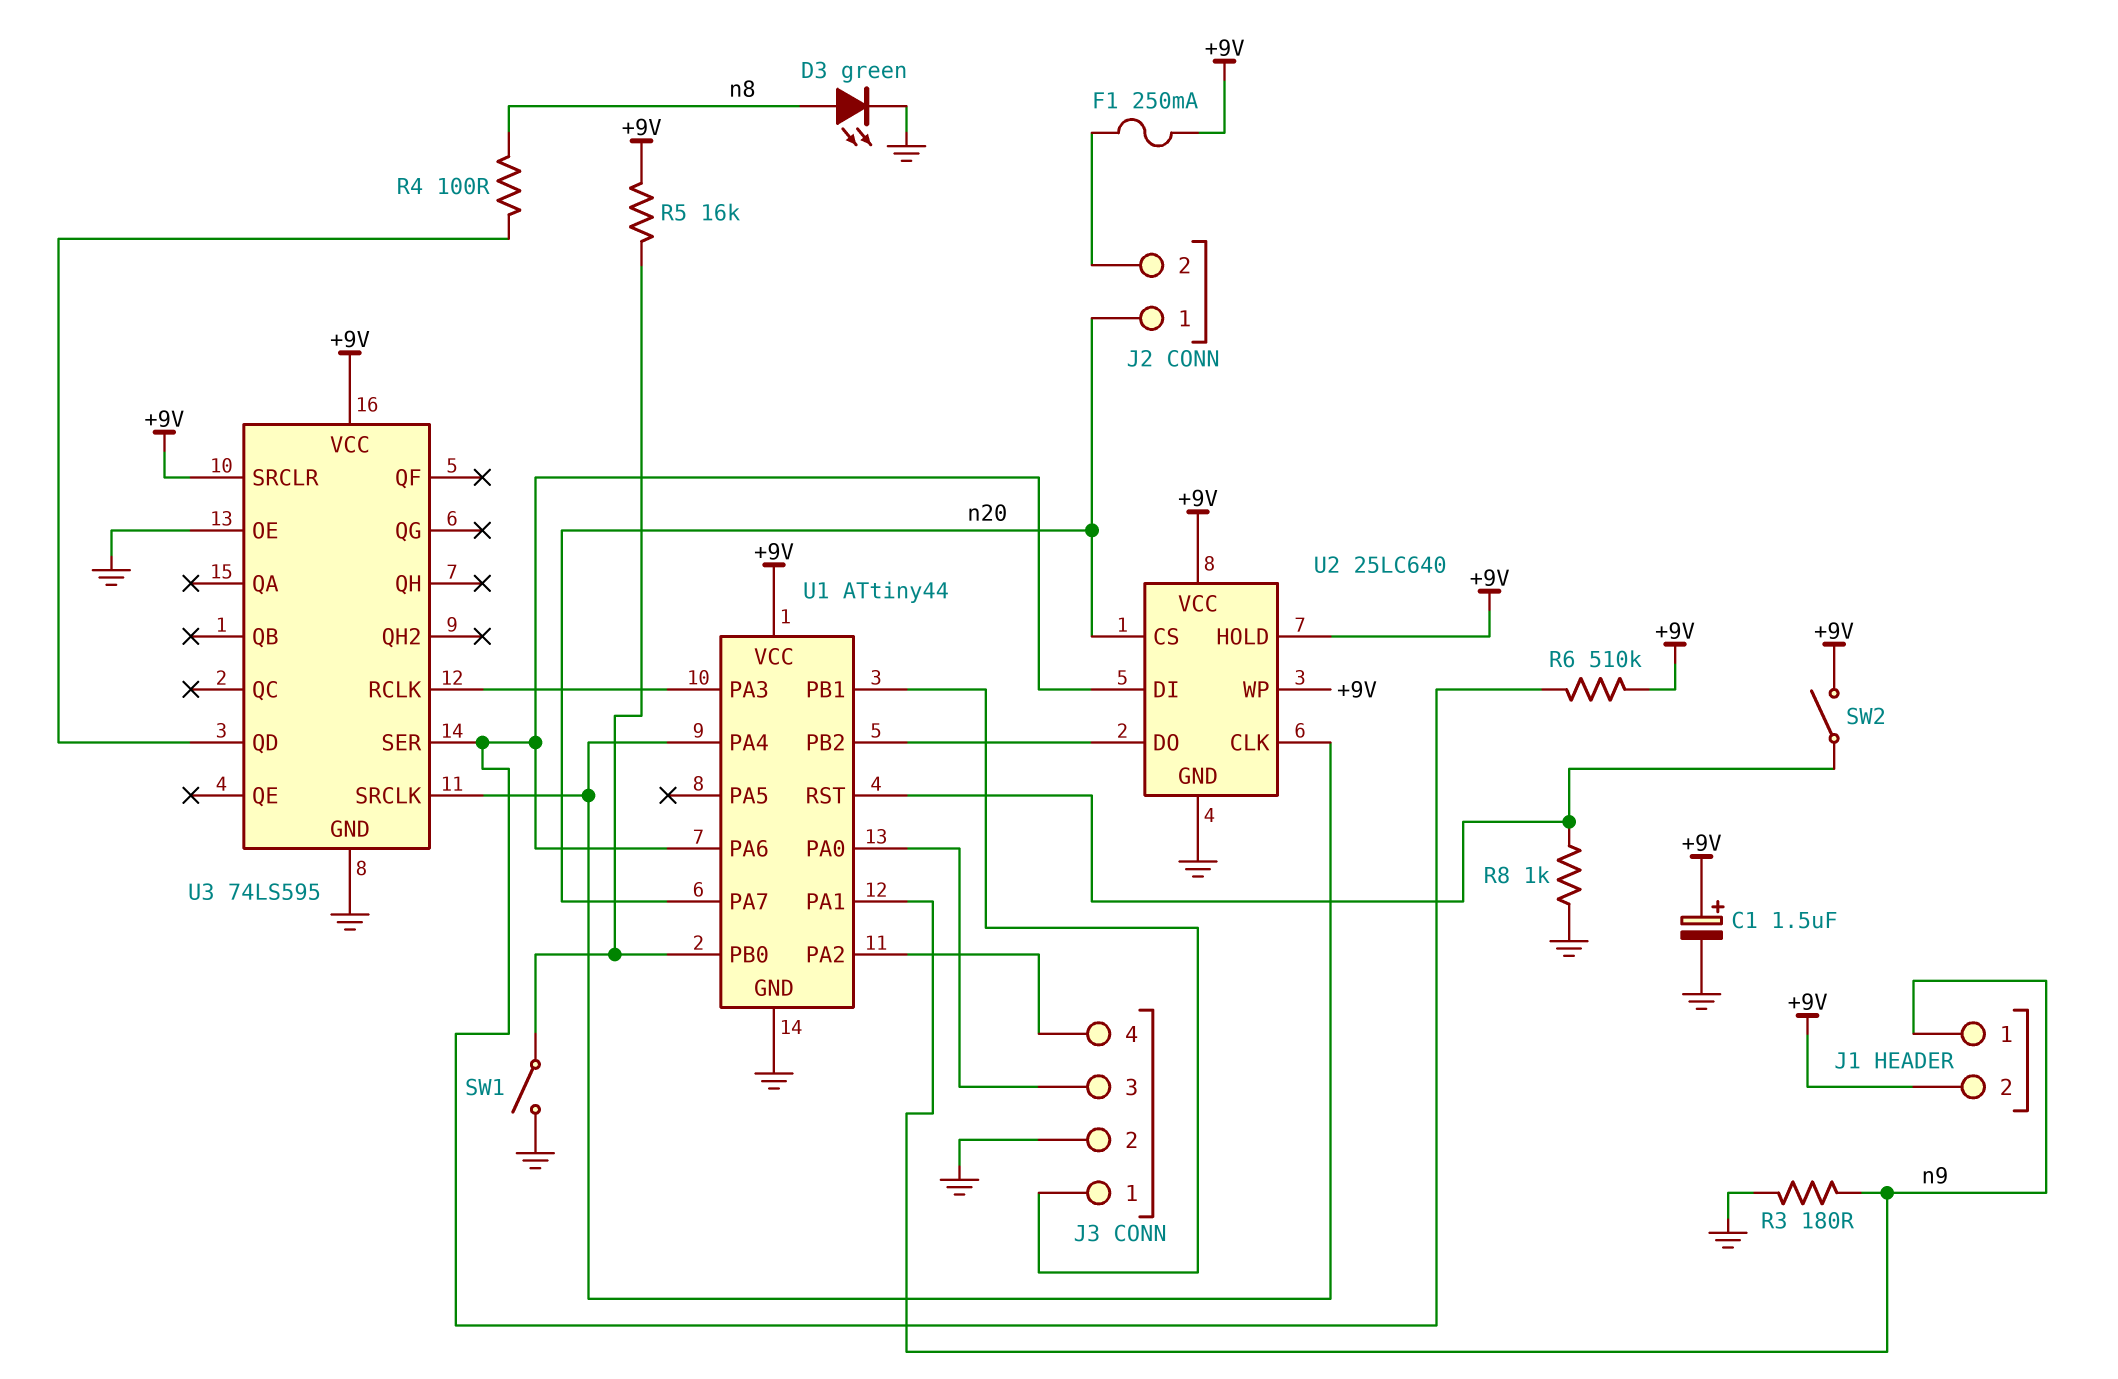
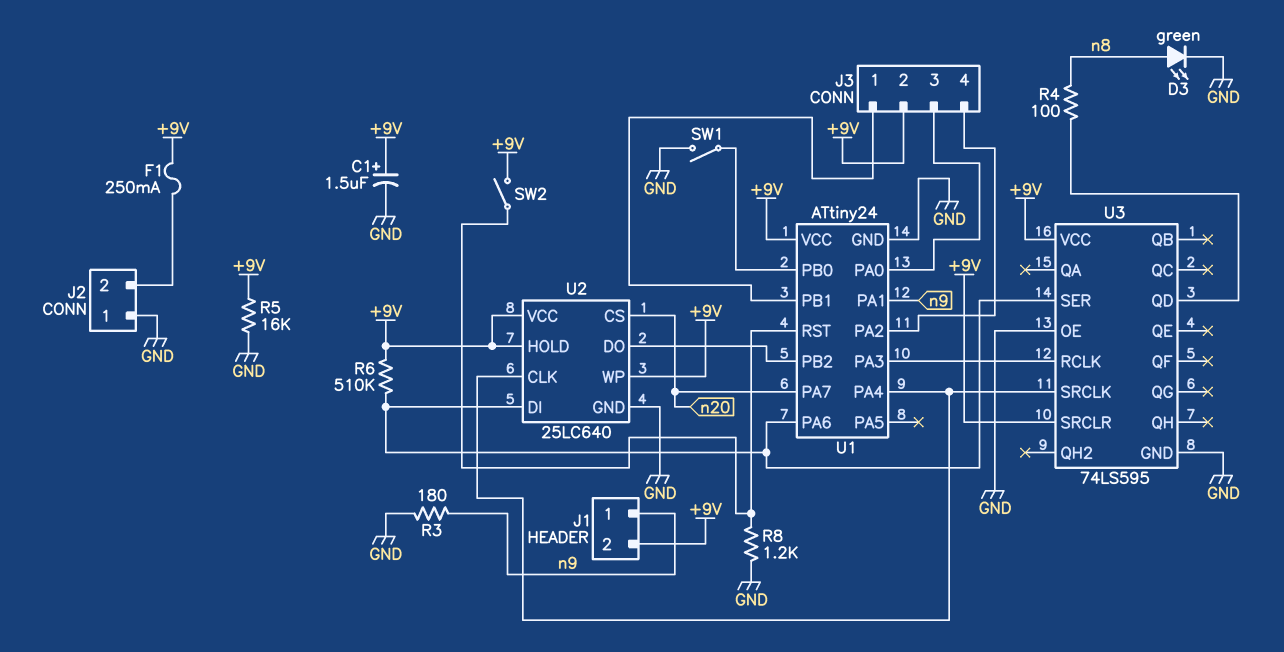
J2 pin 1: n20 -> GND
J3 pin 2: GND -> +9V
R5: 16k (+9V, U1/PB0) -> 16k (+9V, GND)
R8: 1k (GND, U1/RST) -> 1.2k (GND, U1/RST)
U1: ATtiny44 -> ATtiny24

